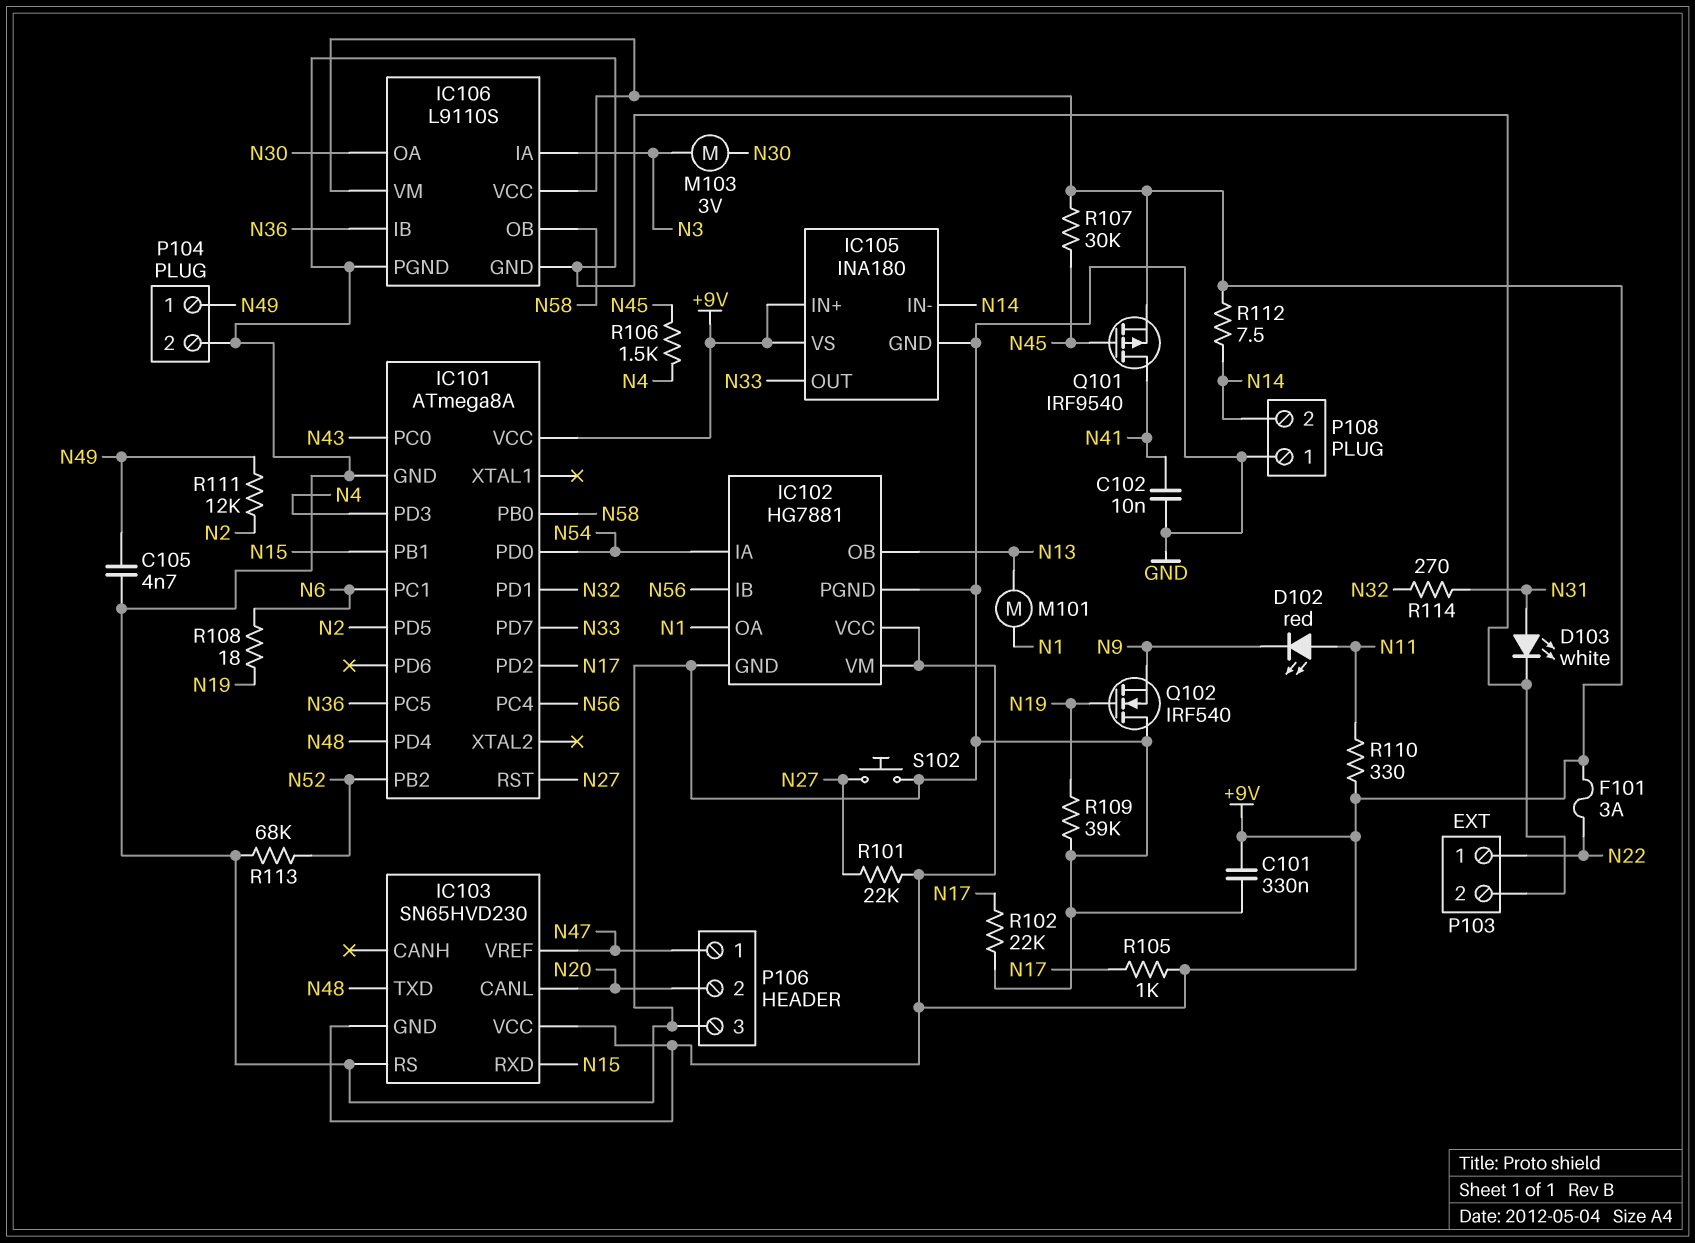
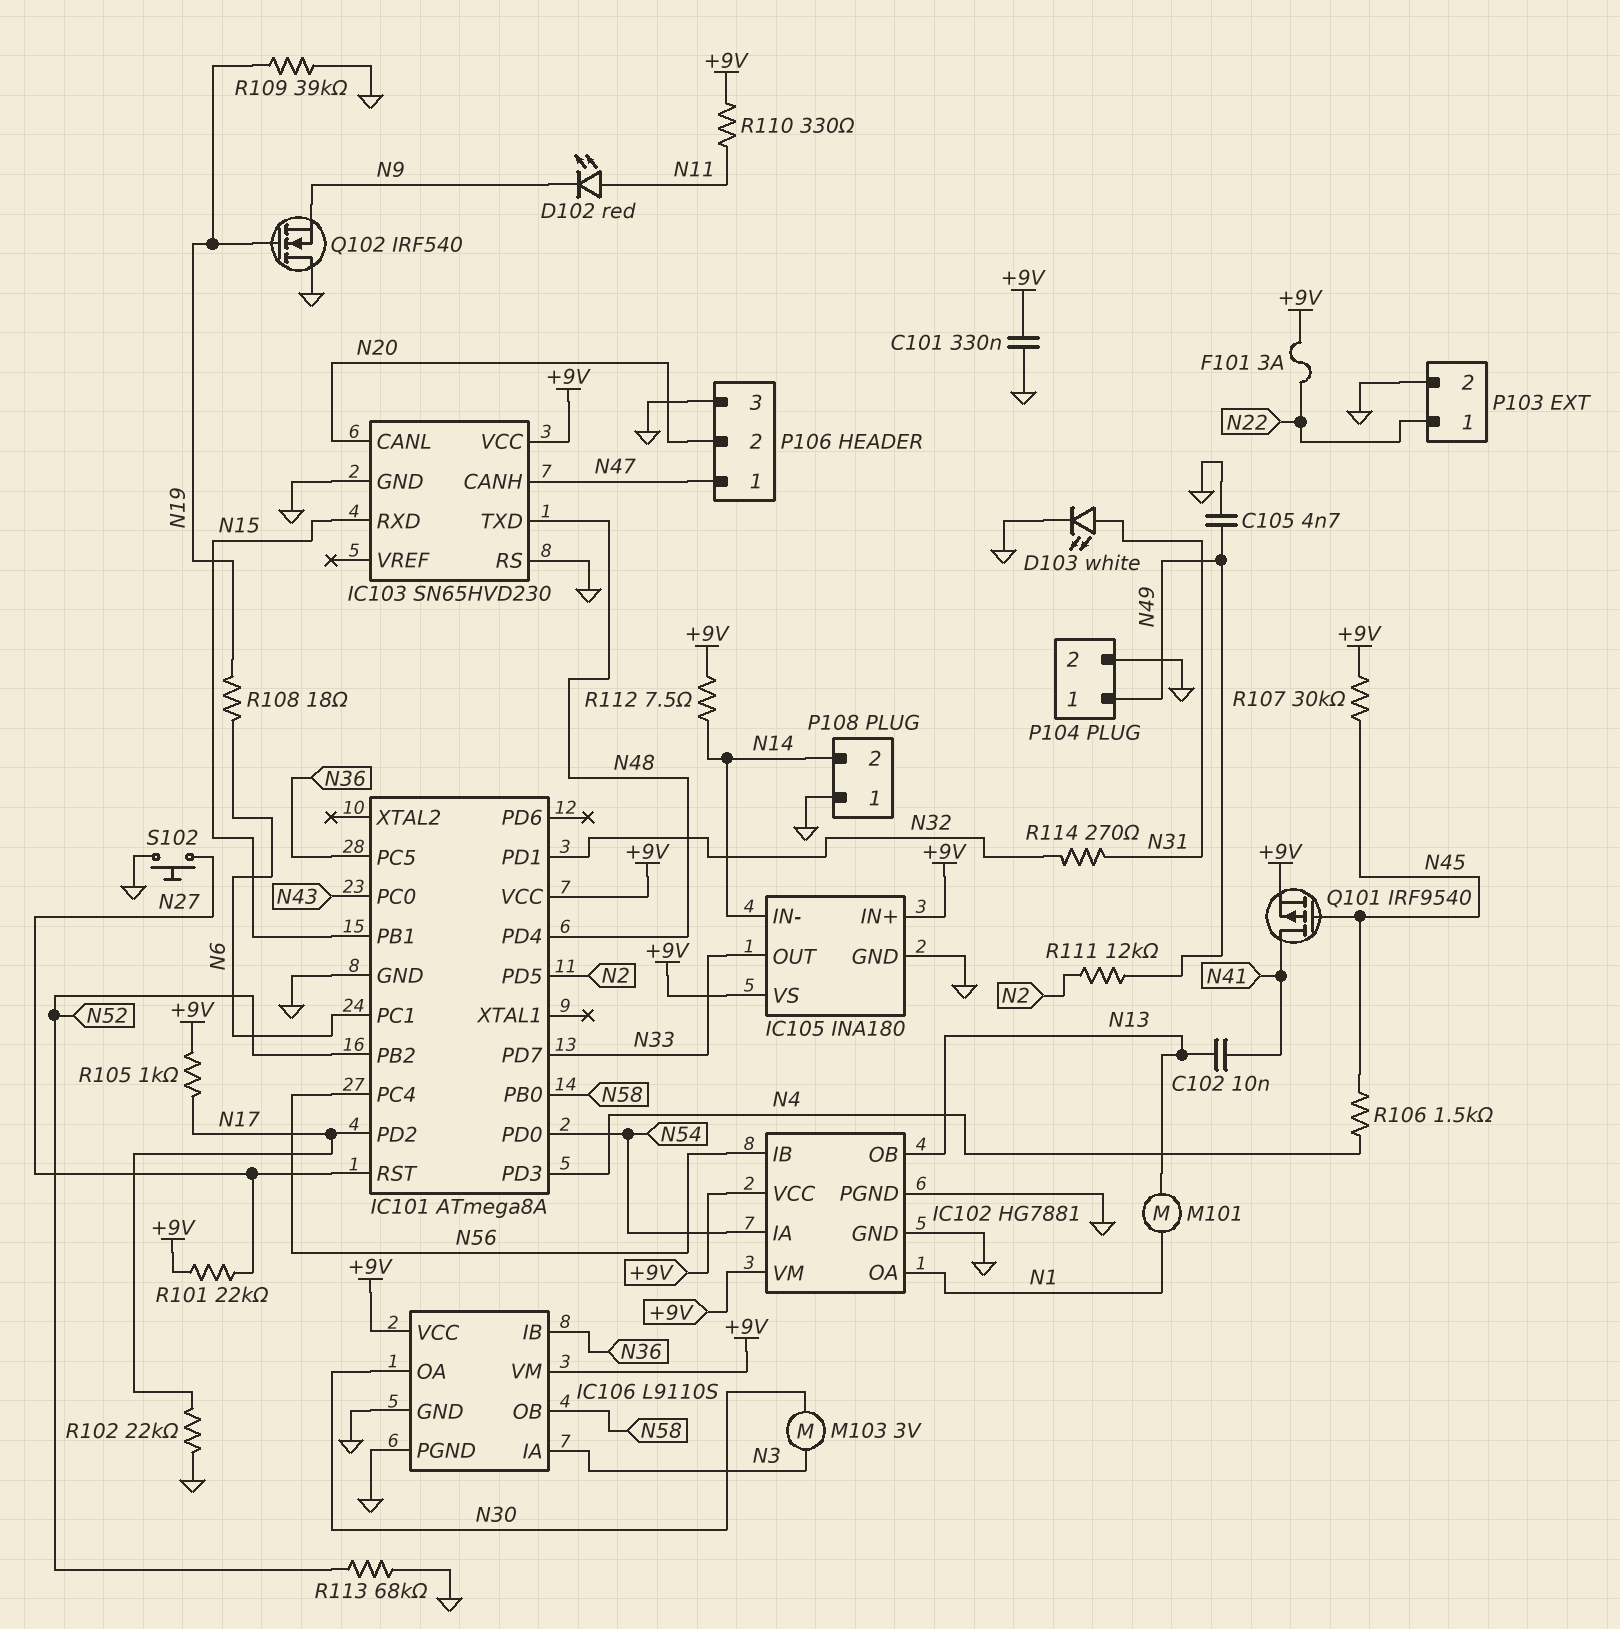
C102: 10nF (GND, N41) -> 10nF (N13, N41)
IC103 pin CANH: none -> N47
IC103 pin GND: +9V -> GND
IC103 pin VREF: N47 -> none

